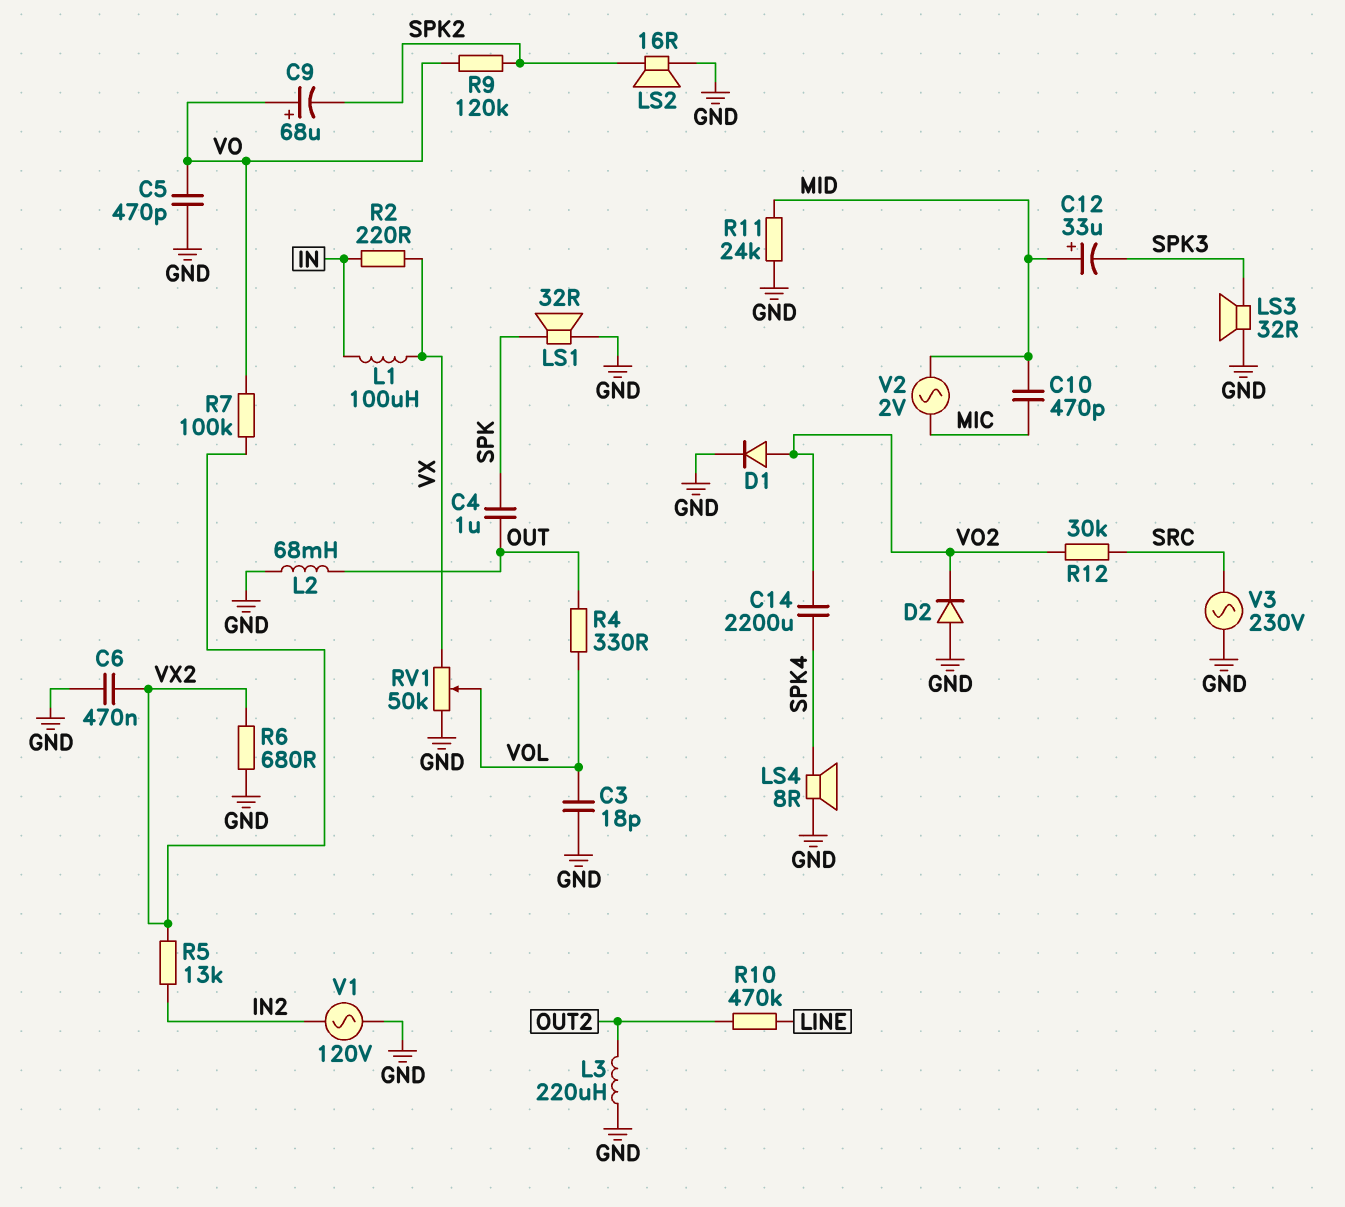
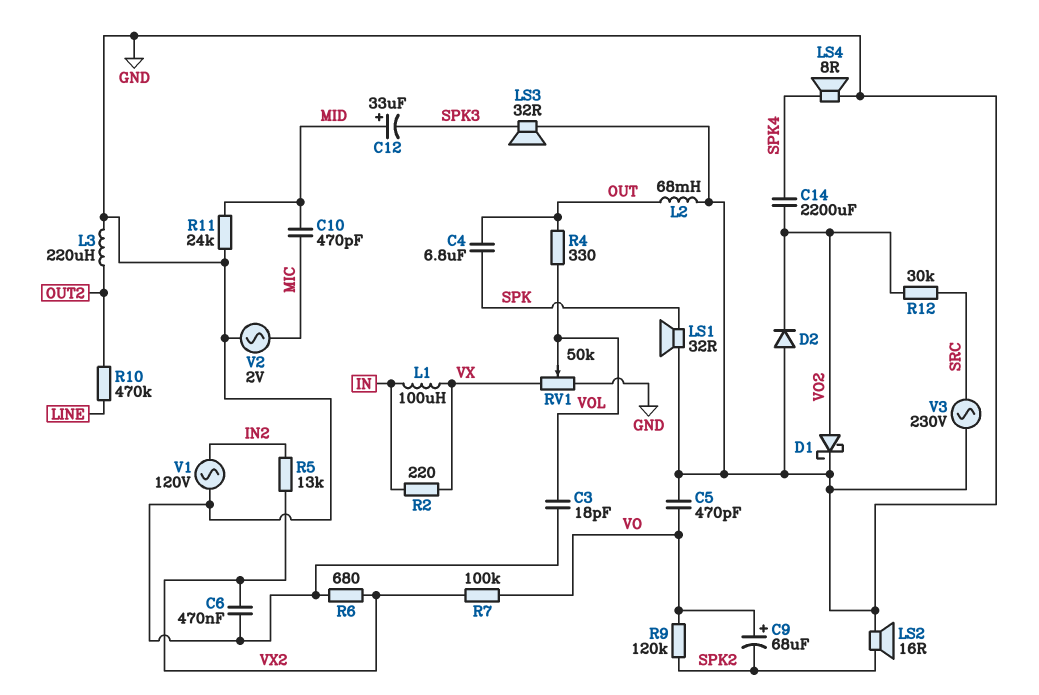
C4: 1uF (OUT, SPK) -> 6.8uF (OUT, SPK)
D1: diode (A VO2, K GND) -> schottky (A VO2, K GND)
V2: AC 2V (MIC, MID) -> AC 2V (GND, MIC)

